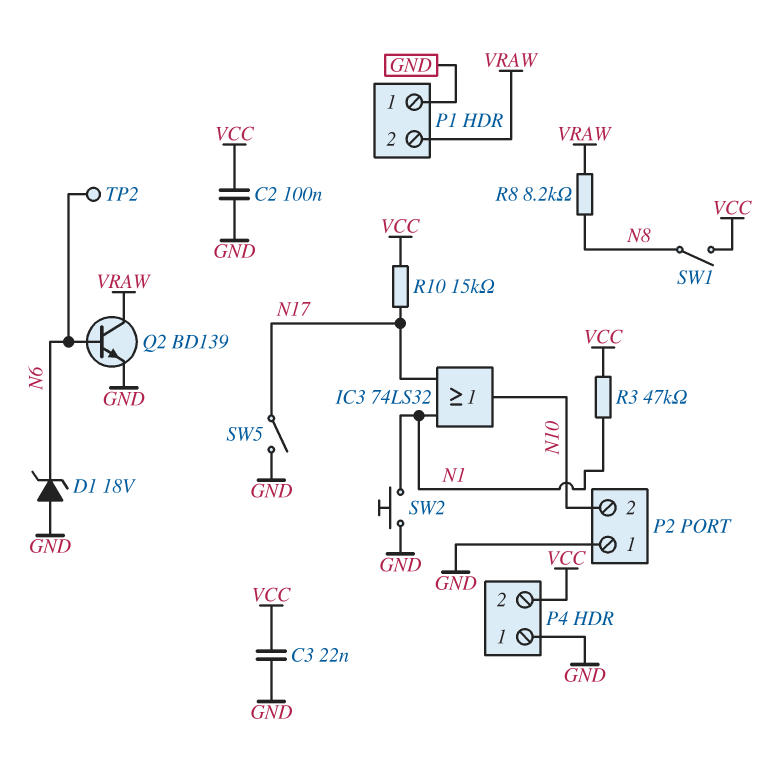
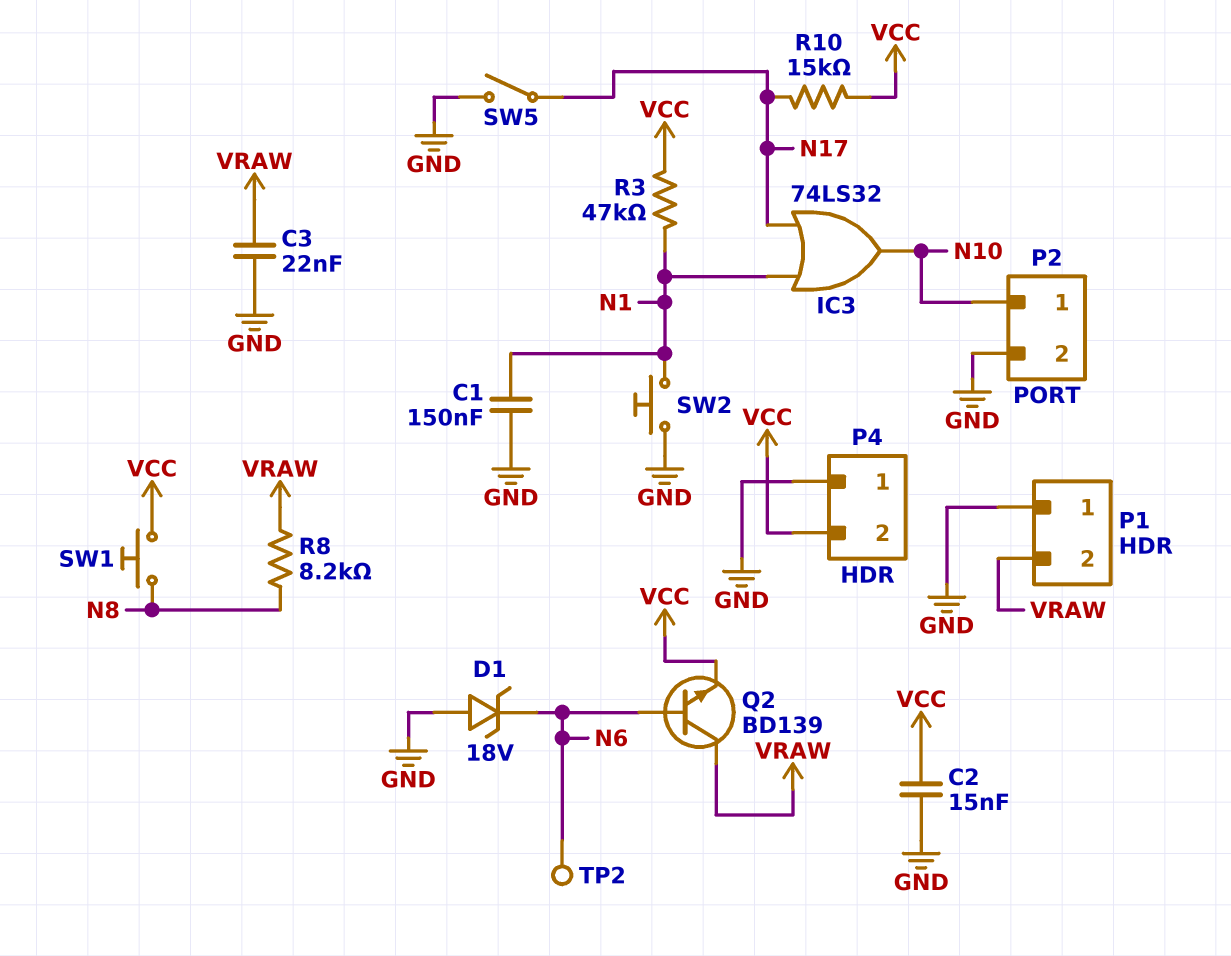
C1: none -> 150nF (GND, N1)
C2: 100nF (GND, VCC) -> 15nF (GND, VCC)
C3: 22nF (GND, VCC) -> 22nF (GND, VRAW)
P2 pin 1: GND -> N10
P2 pin 2: N10 -> GND
Q2: NPN BD139 (B N6, C VRAW, E GND) -> NPN BD139 (B N6, C VRAW, E VCC)
SW1: switch (N8, VCC) -> button (N8, VCC)

